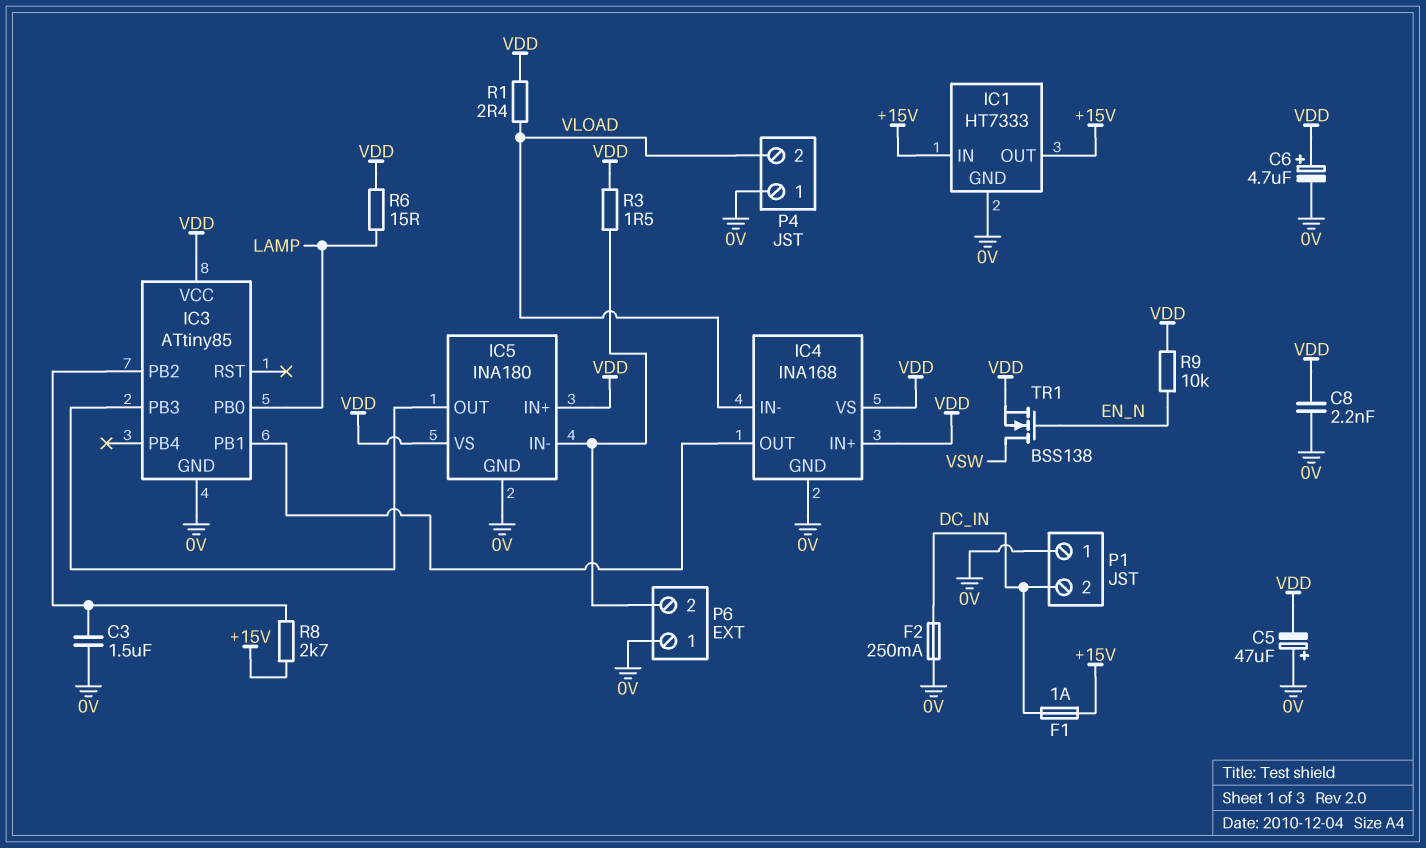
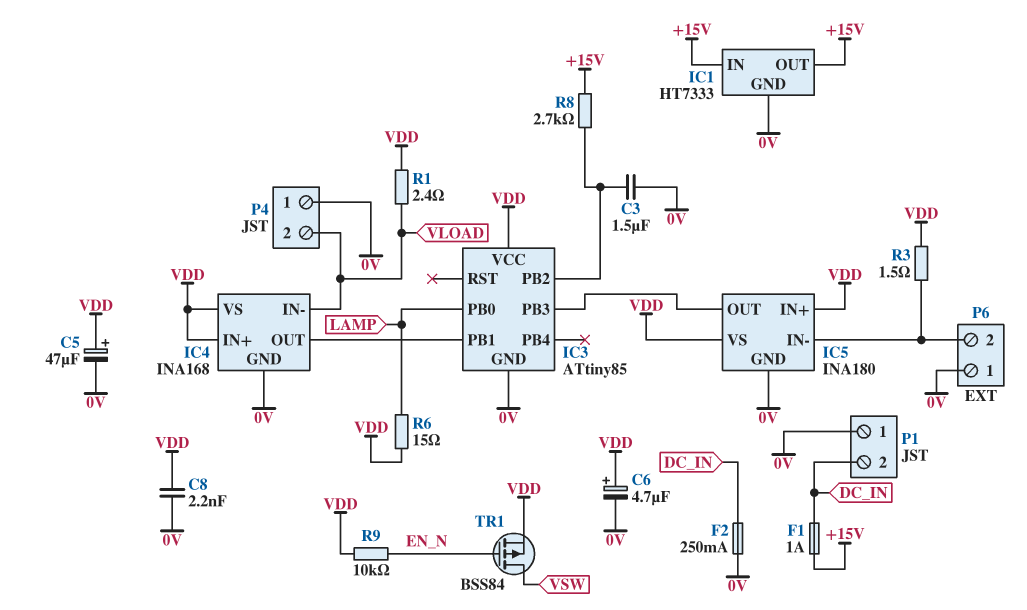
C5: 47uF (plus 0V, minus VDD) -> 47uF (plus VDD, minus 0V)
TR1: NMOS BSS138 (G EN_N, D VSW, S VDD) -> PMOS BSS84 (G EN_N, D VSW, S VDD)

